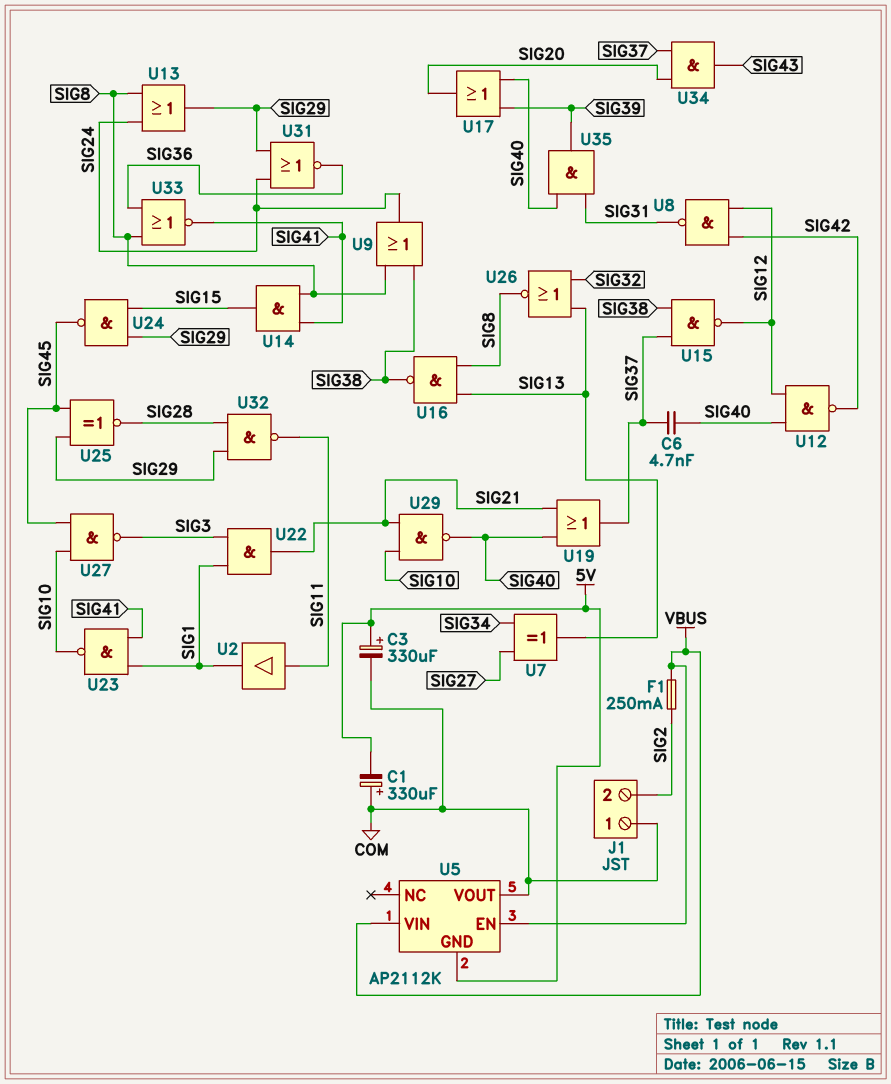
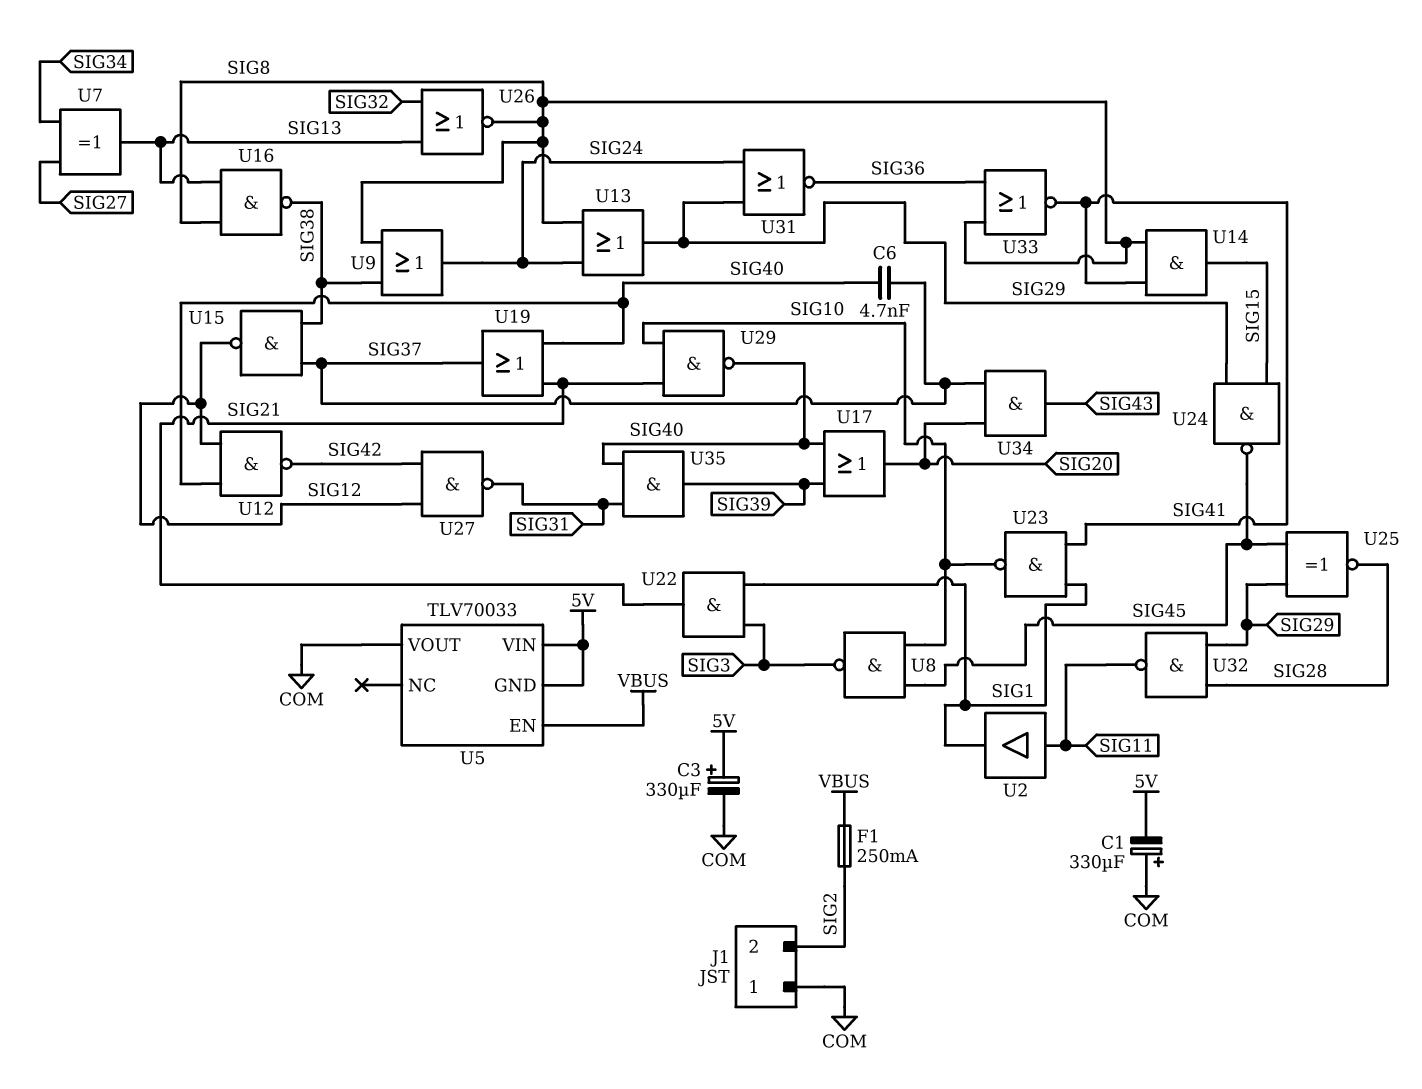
U5: AP2112K -> TLV70033
U5 pin VIN: VBUS -> 5V
U8: NAND (in SIG12, in SIG42, out SIG31) -> NAND (in SIG10, in SIG45, out SIG3)
U27: NAND (in SIG10, in SIG45, out SIG3) -> NAND (in SIG12, in SIG42, out SIG31)

